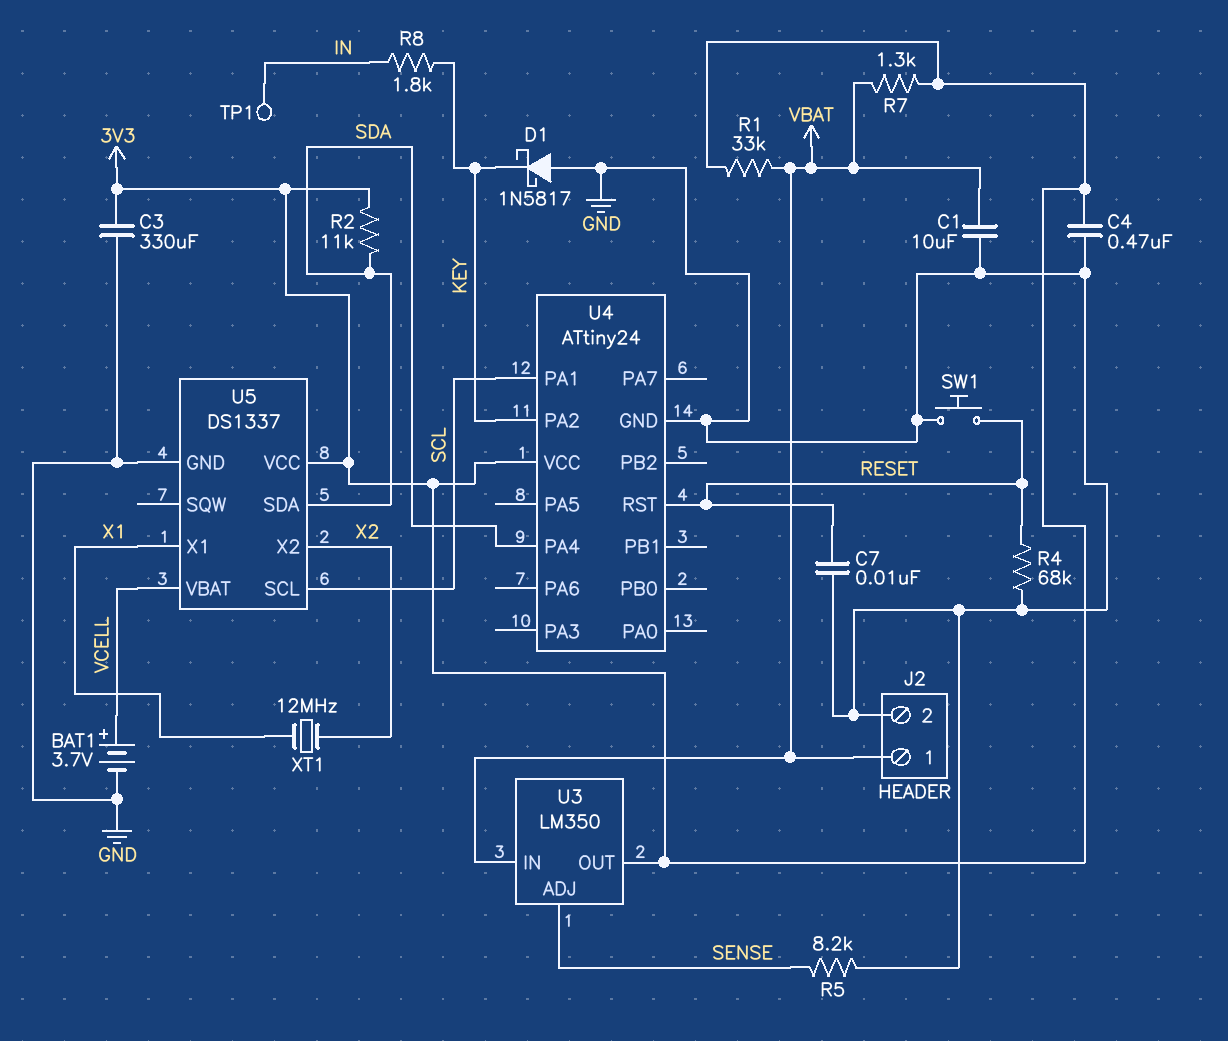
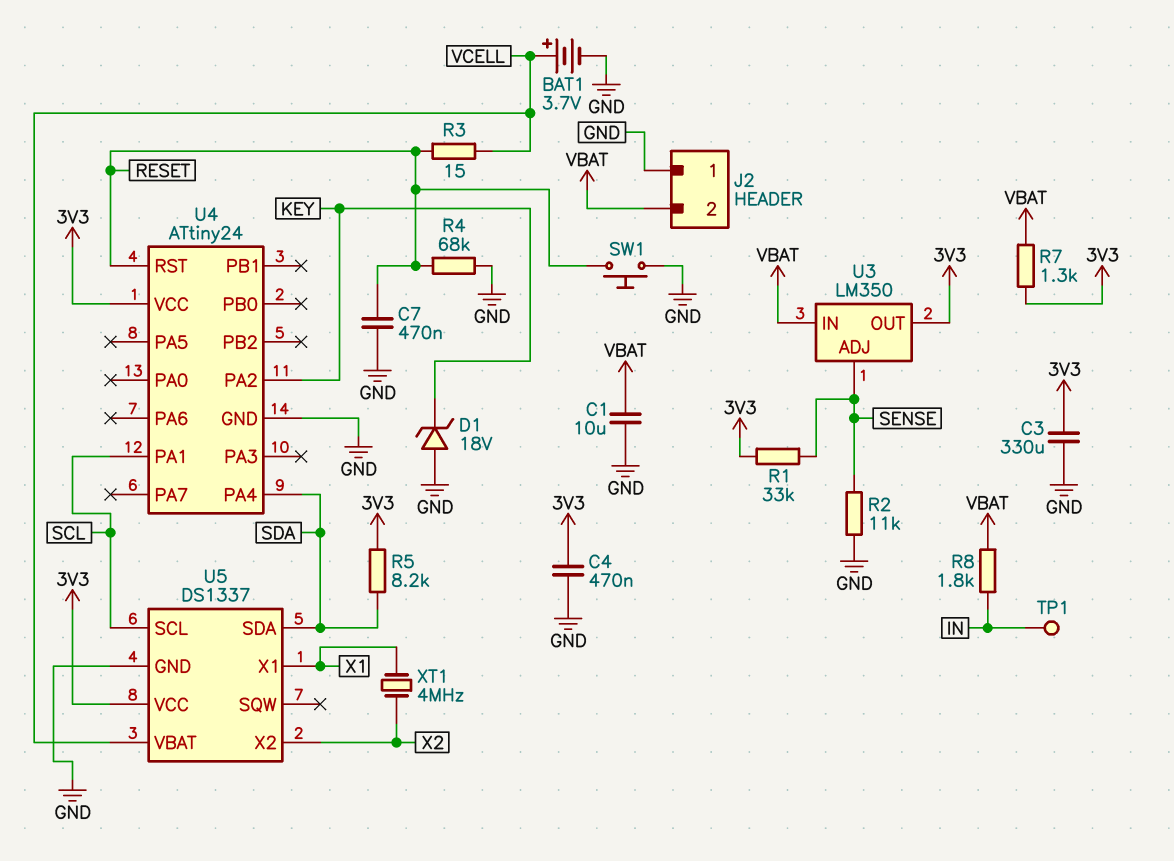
C7: 10nF (GND, RESET) -> 470nF (GND, RESET)
D1: schottky 1N5817 (A GND, K KEY) -> zener 18V (A GND, K KEY)
J2 pin 1: VBAT -> GND
J2 pin 2: GND -> VBAT
R1: 33k (3V3, VBAT) -> 33k (3V3, SENSE)
R2: 11k (3V3, SDA) -> 11k (GND, SENSE)
R3: none -> 15 (RESET, VCELL)
R5: 8.2k (GND, SENSE) -> 8.2k (3V3, SDA)
R8: 1.8k (IN, KEY) -> 1.8k (IN, VBAT)
XT1: 12MHz (X1, X2) -> 4MHz (X1, X2)

